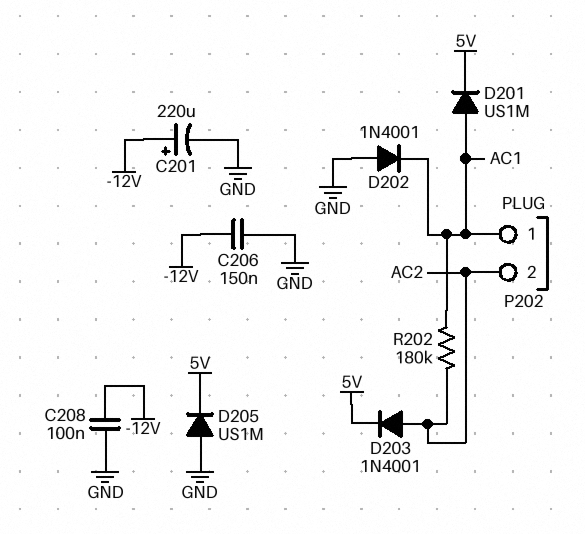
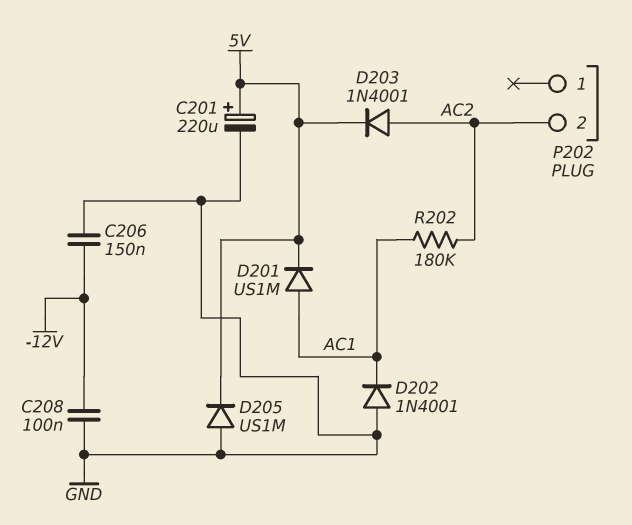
C201: 220uF (plus -12V, minus GND) -> 220uF (plus 5V, minus GND)
P202 pin 1: AC1 -> none

